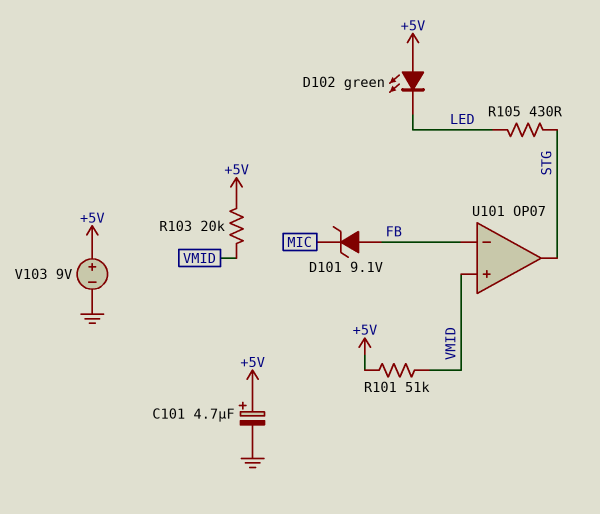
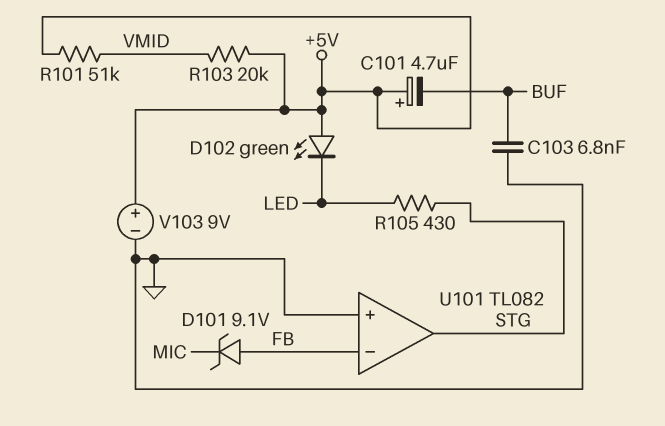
C101: 4.7uF (plus +5V, minus GND) -> 4.7uF (plus +5V, minus BUF)
C103: none -> 6.8nF (BUF, GND)
U101: OP07 -> TL082
U101 pin in+: VMID -> GND

